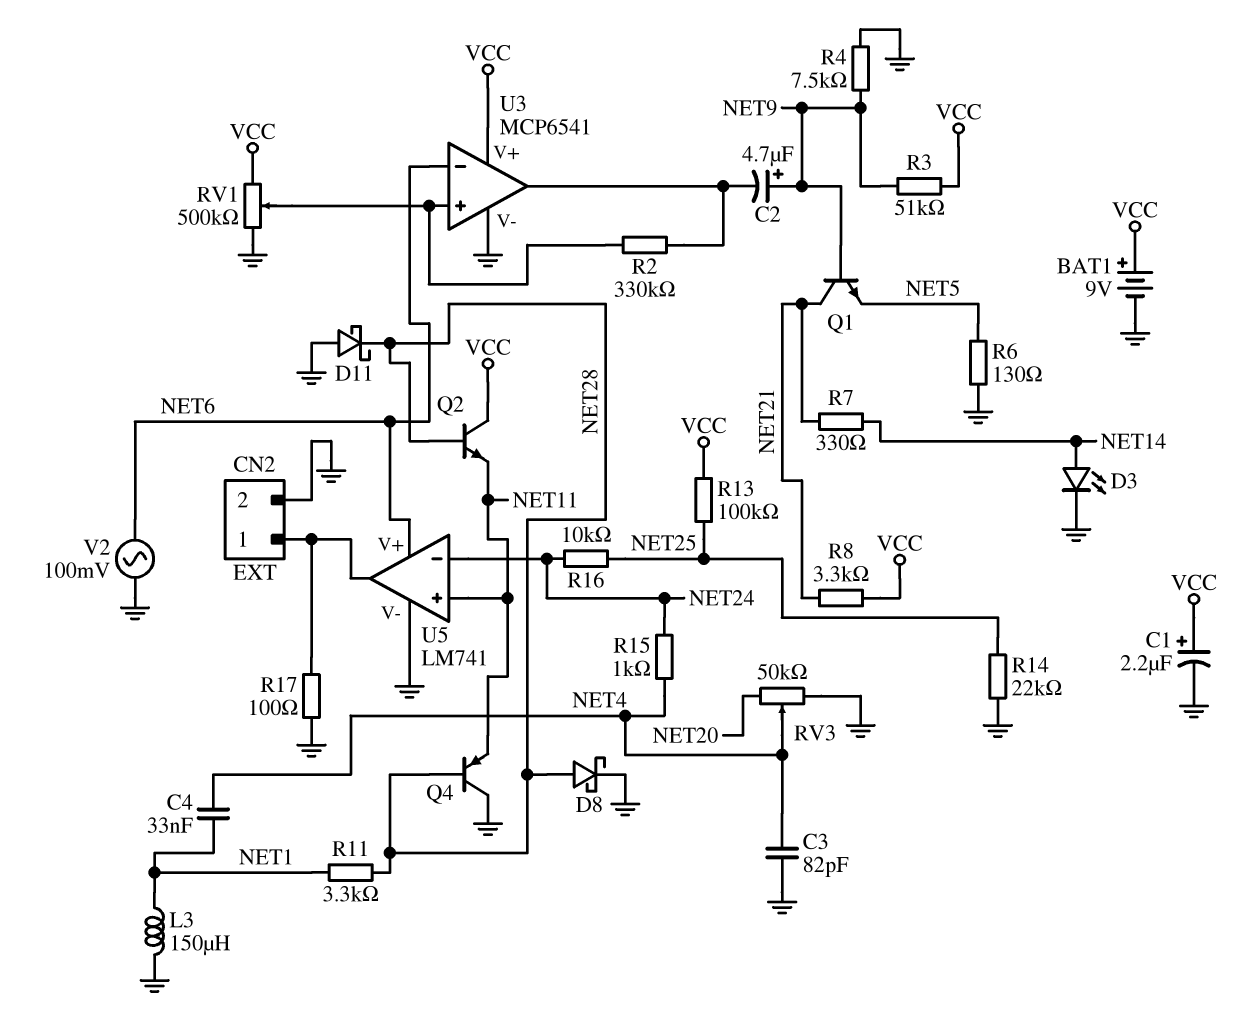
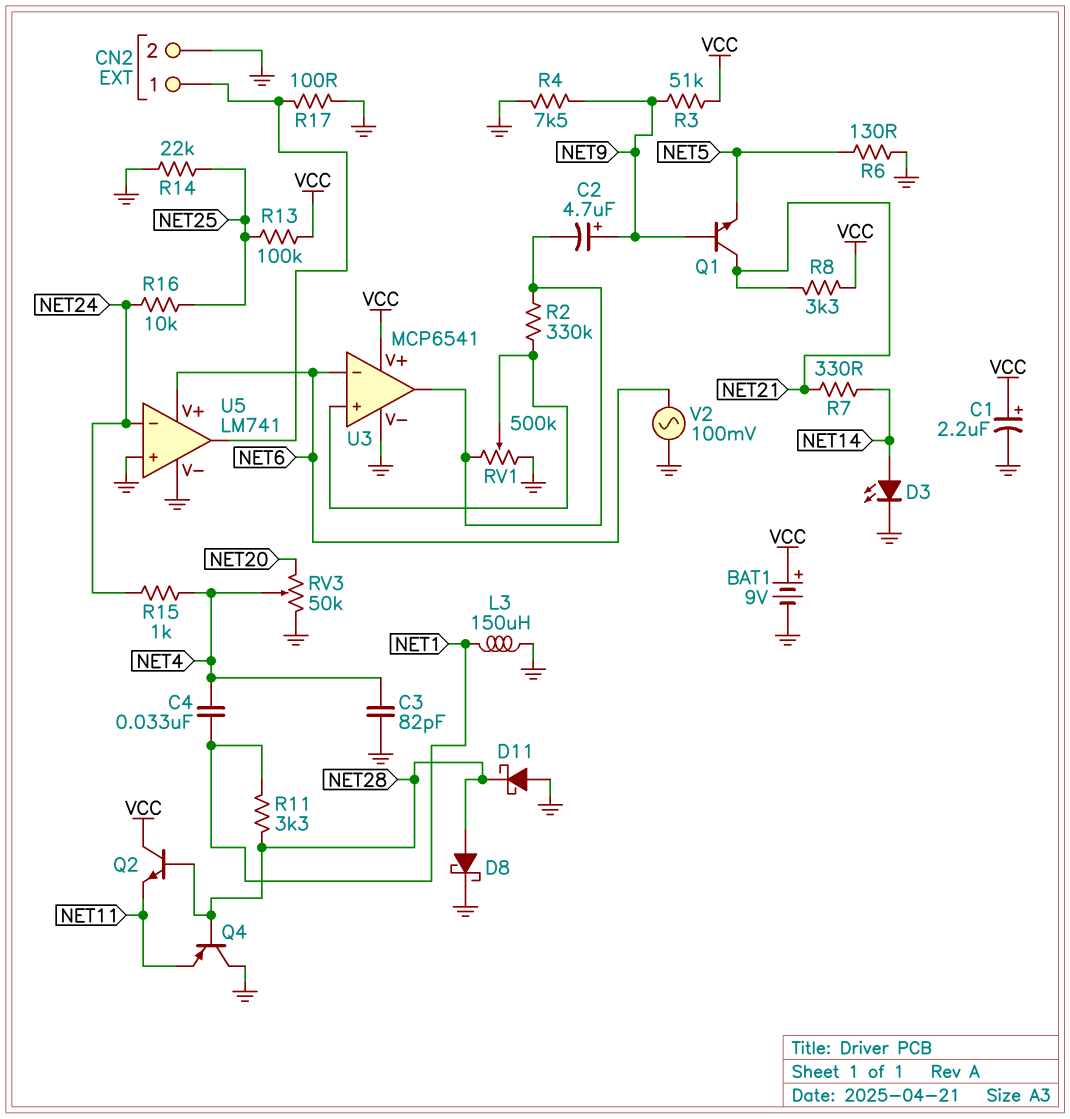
RV1: 500k (GND, VCC, wiper U3/in+) -> 500k (GND, U3/out, wiper U3/in+)
U5 pin in+: NET11 -> GND

